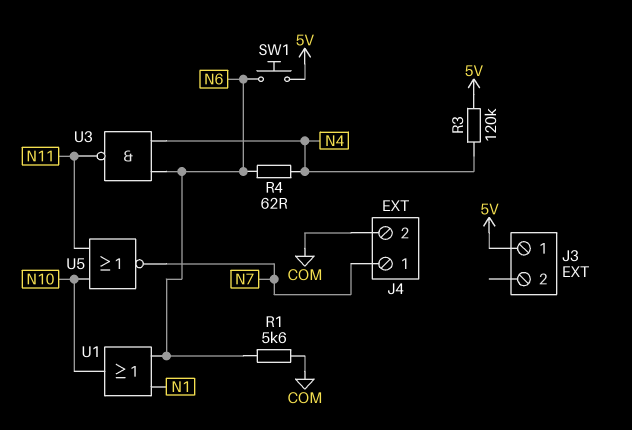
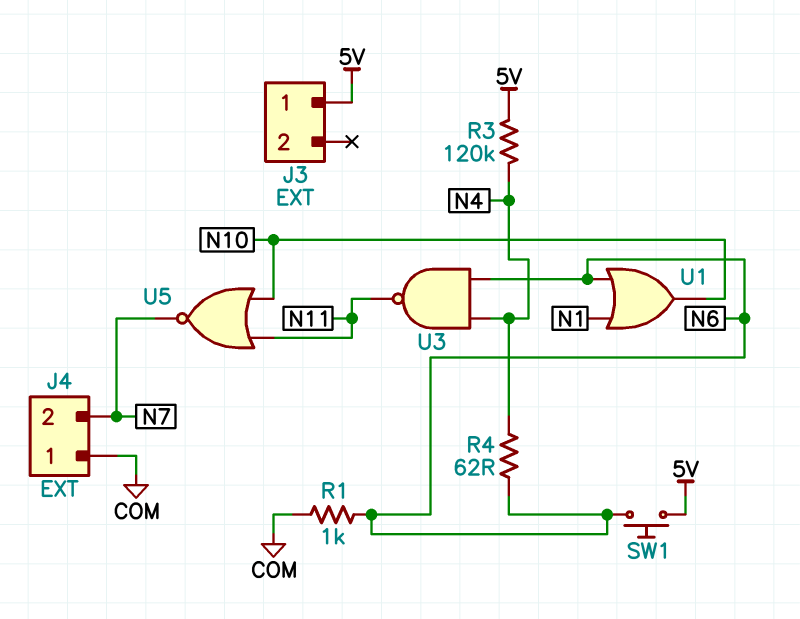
J4 pin 1: N7 -> COM
J4 pin 2: COM -> N7
R1: 5.6k (COM, N6) -> 1k (COM, N6)

